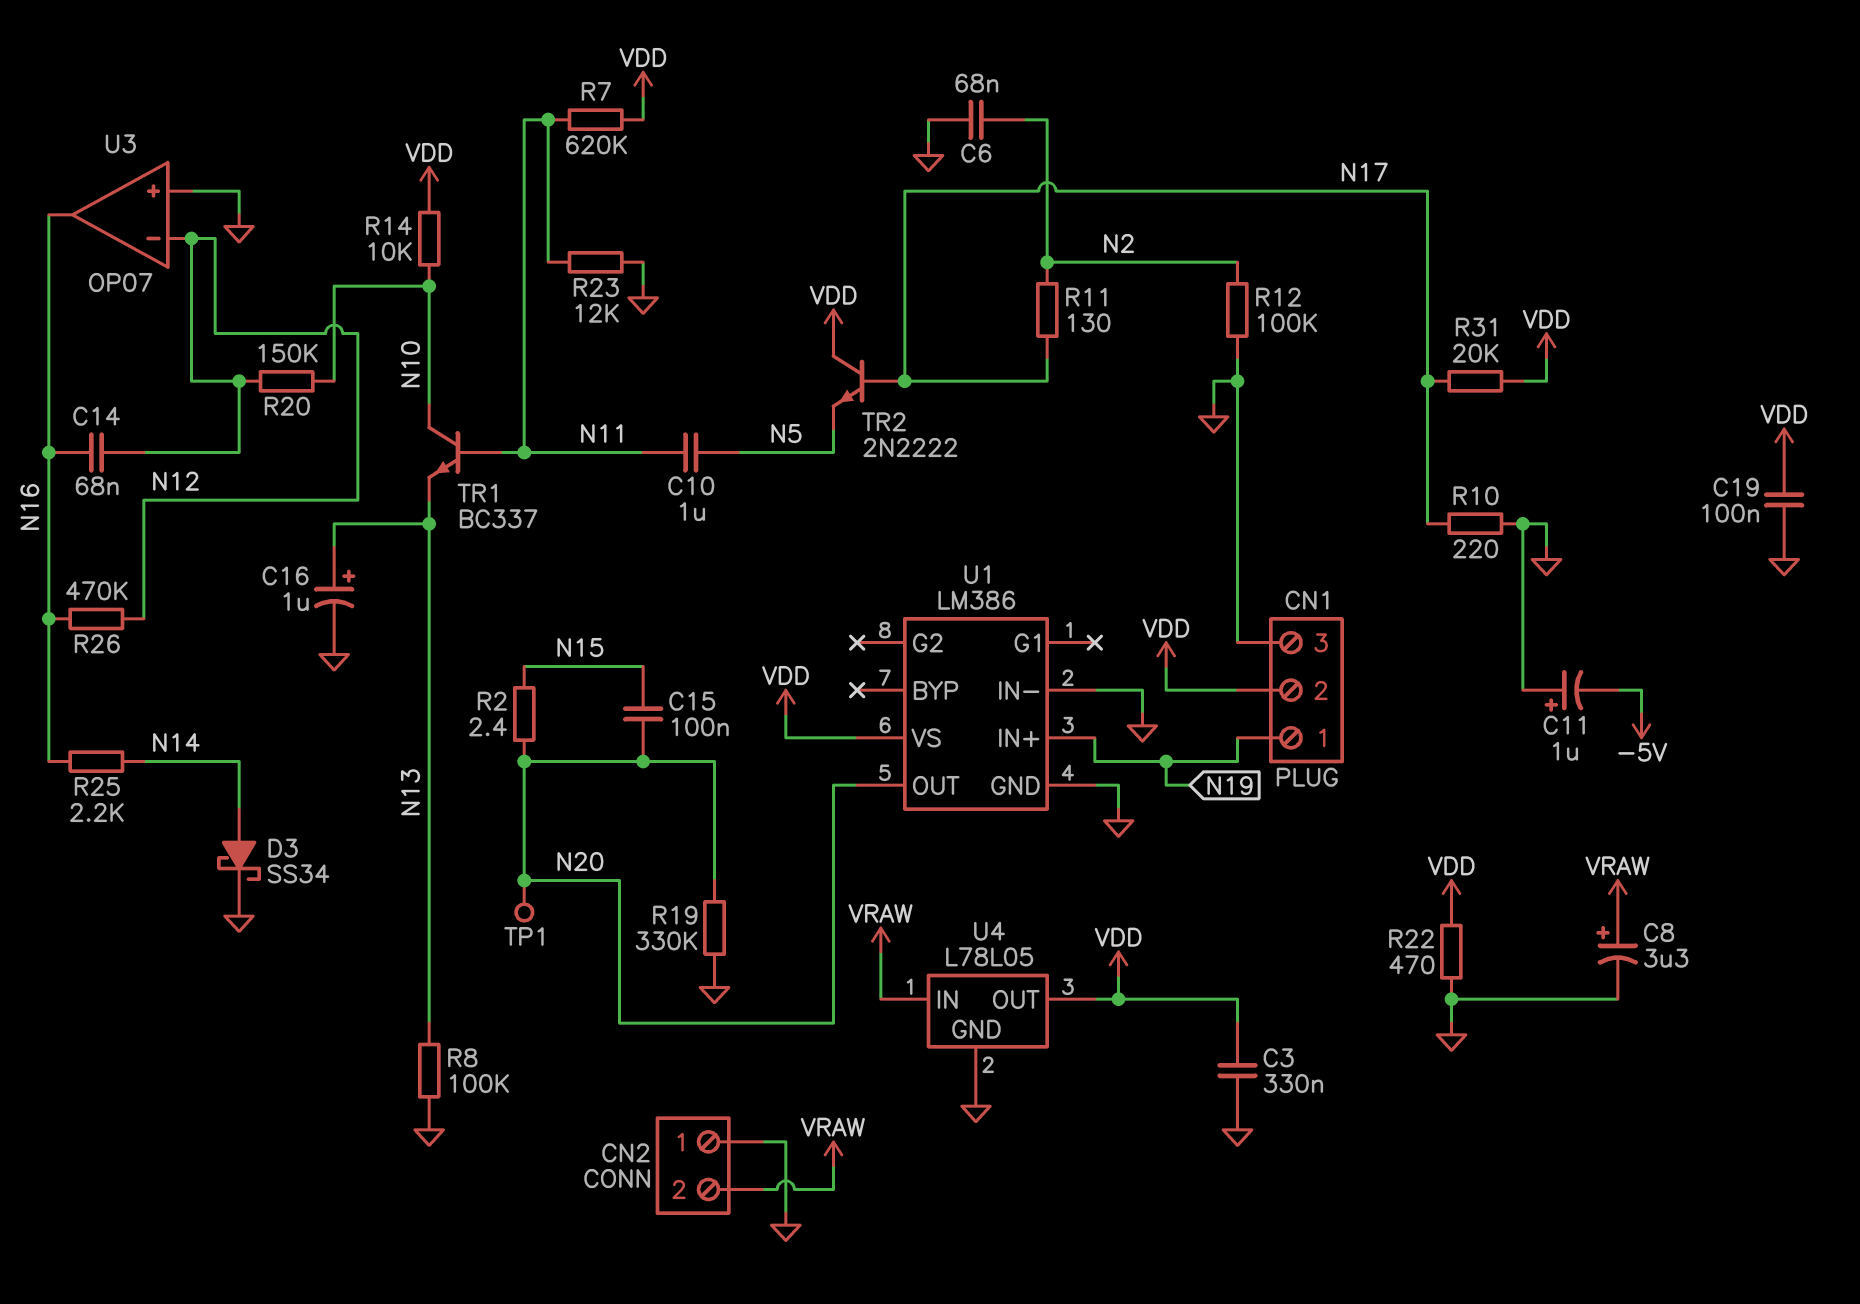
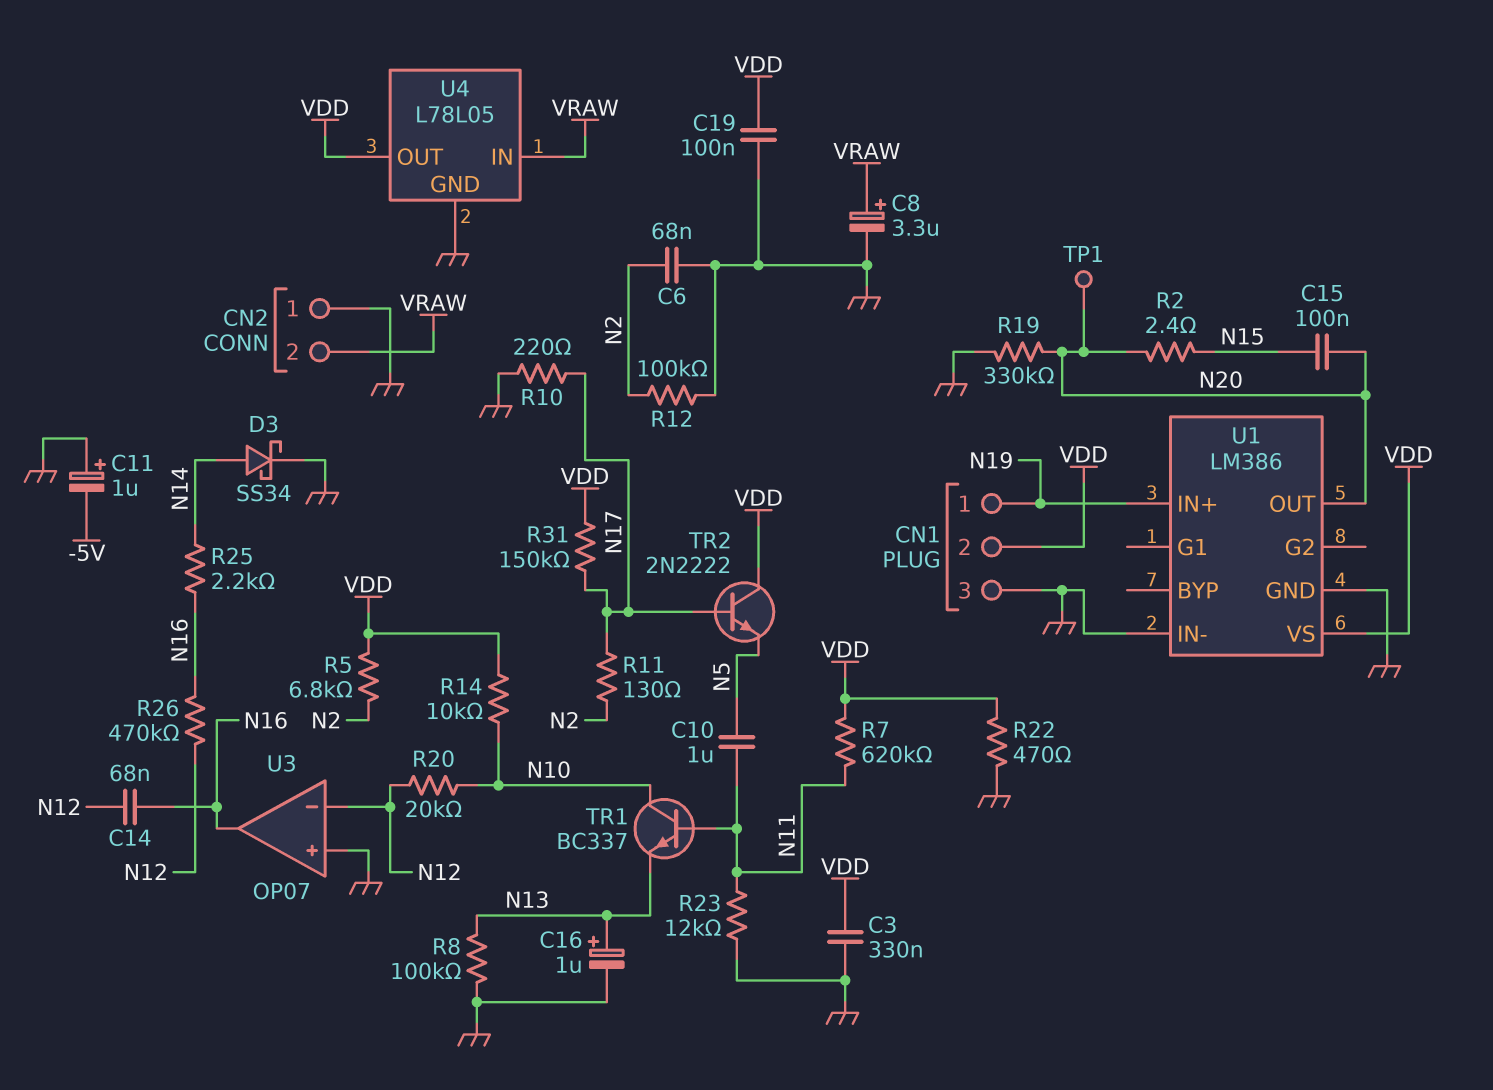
R5: none -> 6.8k (N2, VDD)
R20: 150k (N10, N12) -> 20k (N10, N12)
R31: 20k (N17, VDD) -> 150k (N17, VDD)

